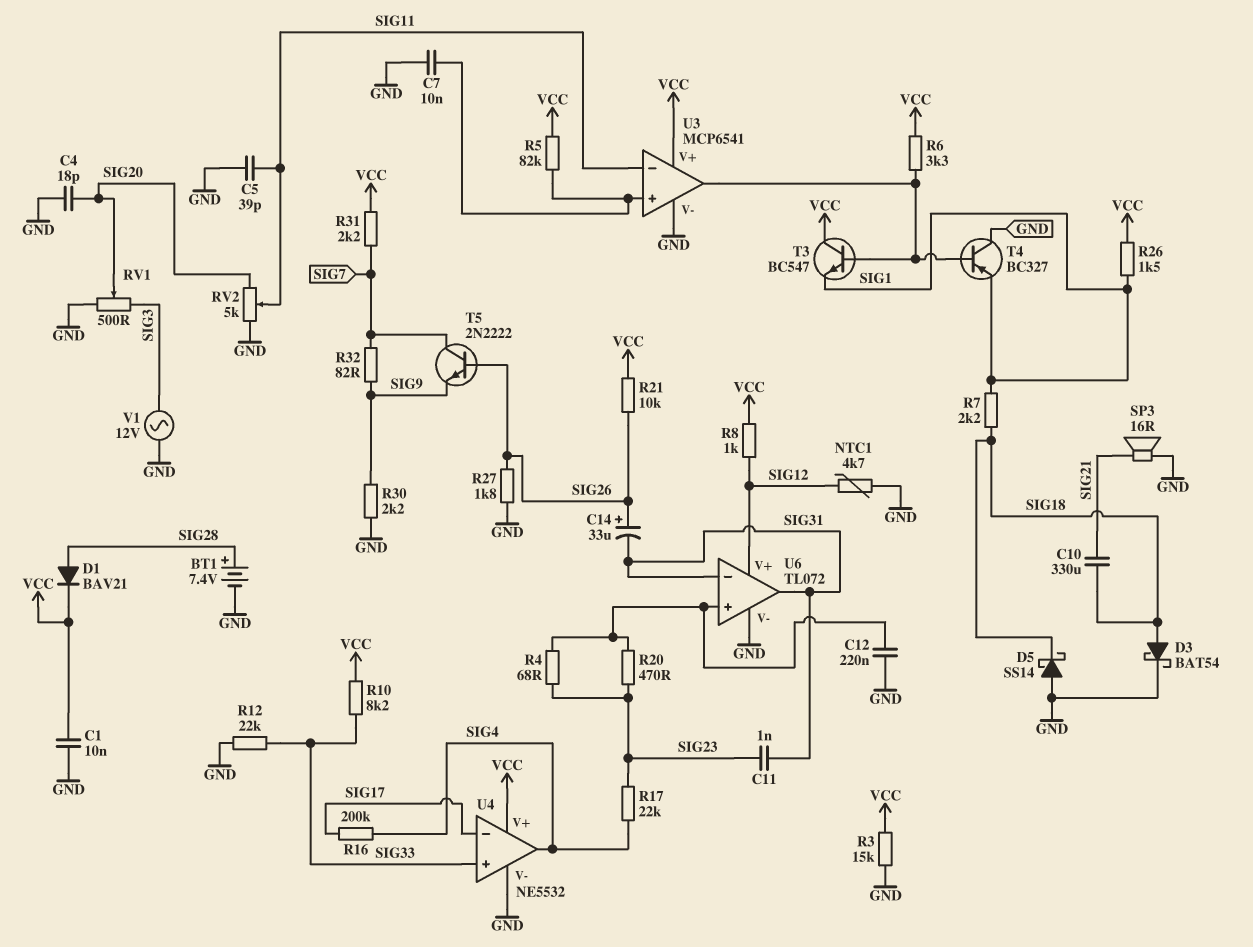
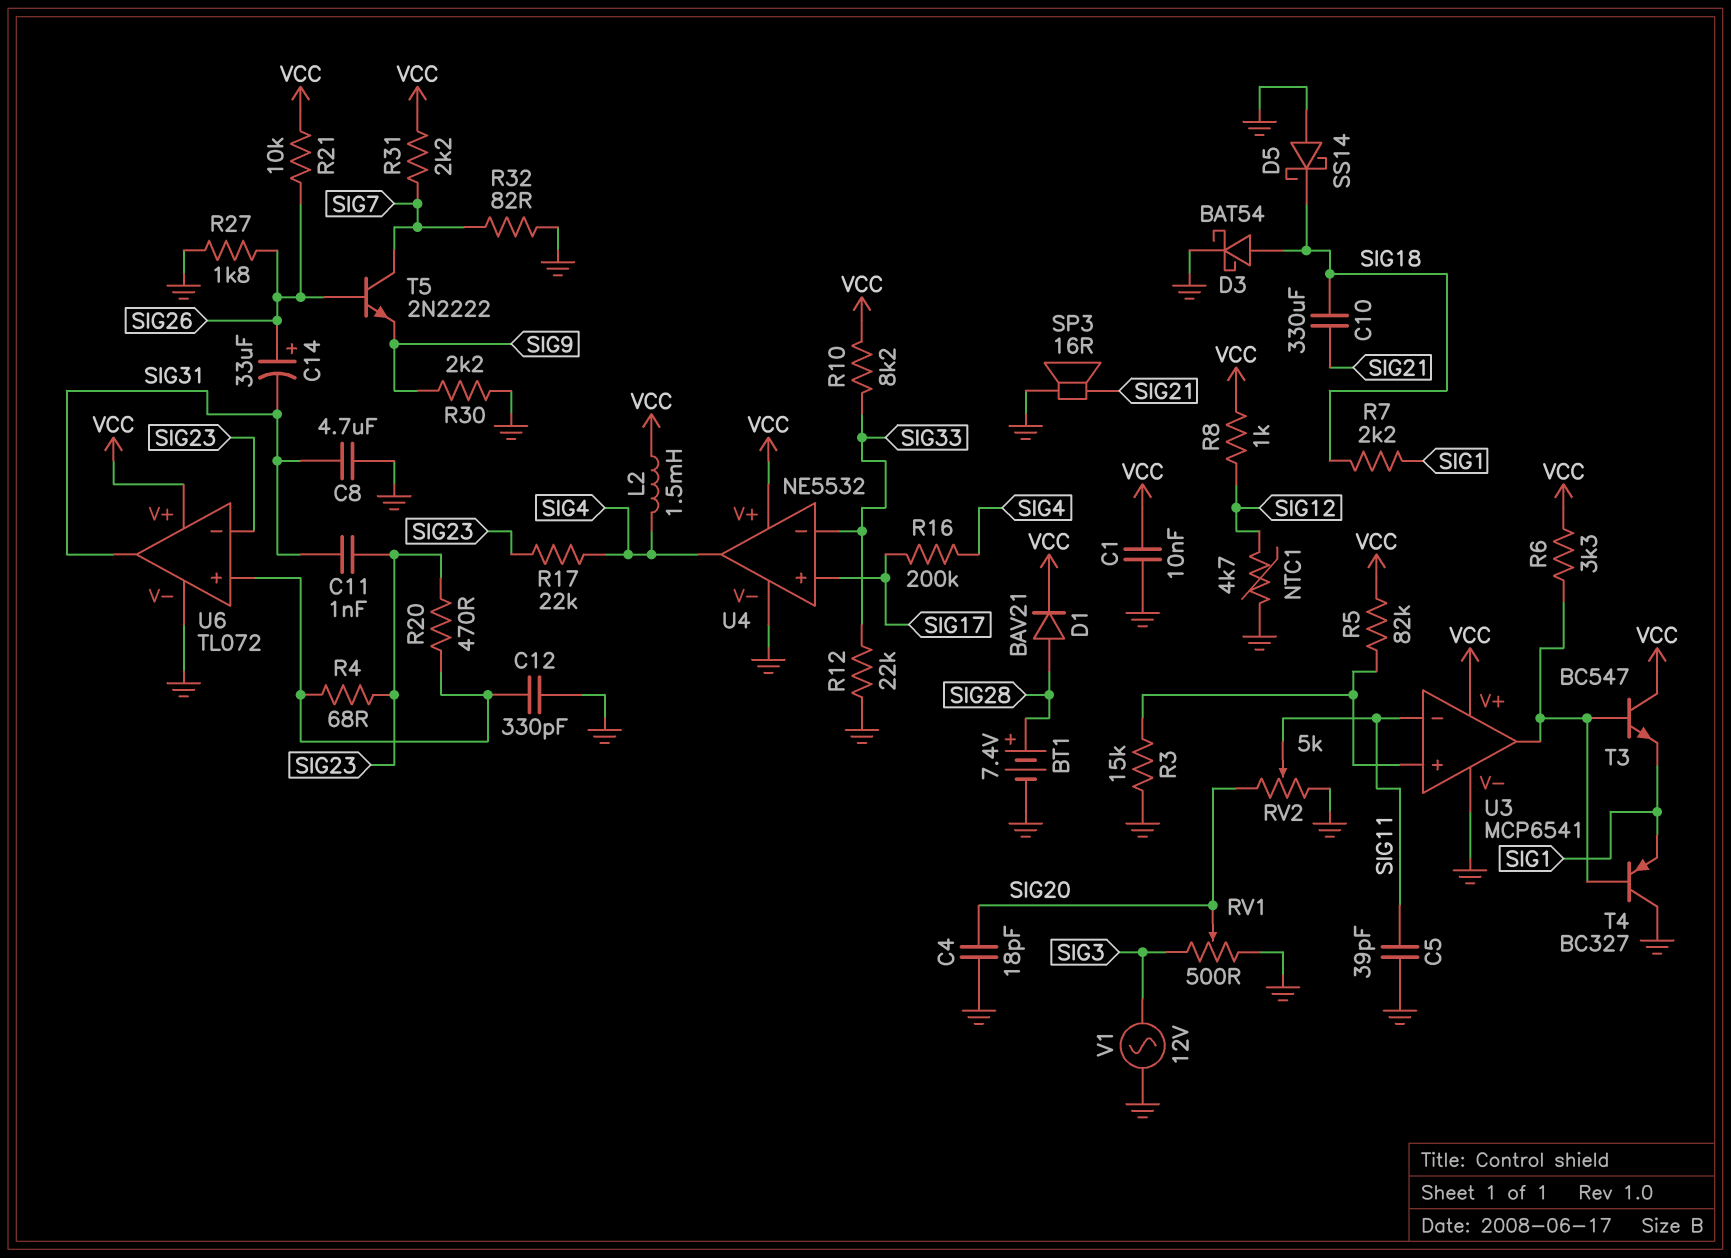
C7: 10nF (GND, U3/in+) -> none
C8: none -> 4.7uF (GND, SIG31)
C12: 220nF (GND, U6/in+) -> 330pF (GND, U6/in+)
L2: none -> 1.5mH (SIG4, VCC)
R3: 15k (GND, VCC) -> 15k (GND, U3/in+)
R26: 1.5k (SIG1, VCC) -> none
R32: 82 (SIG7, SIG9) -> 82 (GND, SIG7)
U4 pin in+: SIG33 -> SIG17
U4 pin in-: SIG17 -> SIG33
U6 pin V+: SIG12 -> VCC
U6 pin in-: SIG31 -> SIG23

